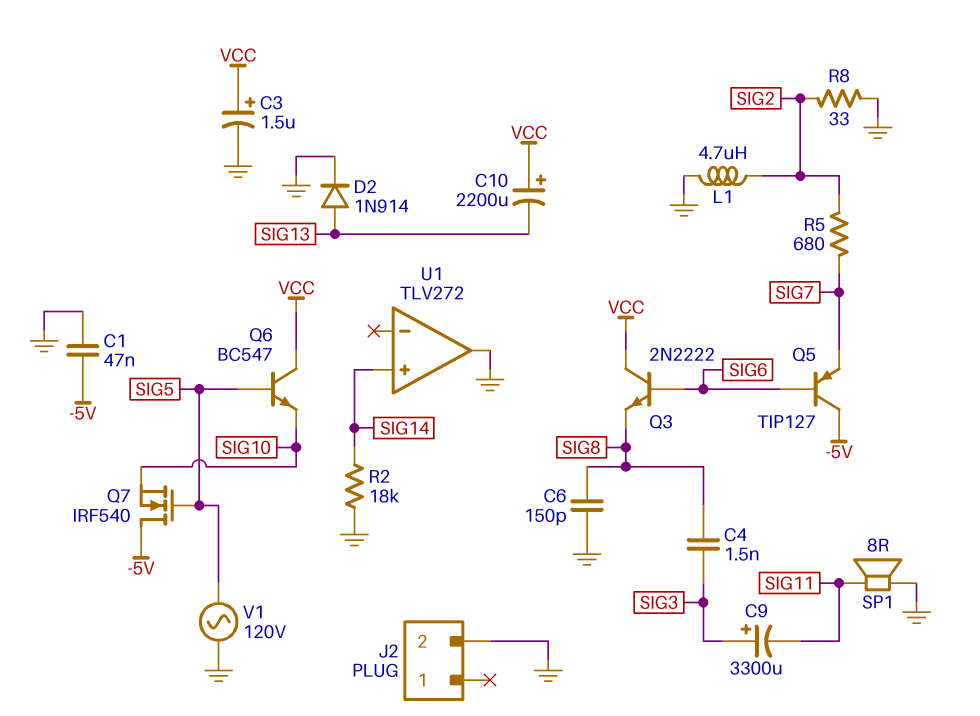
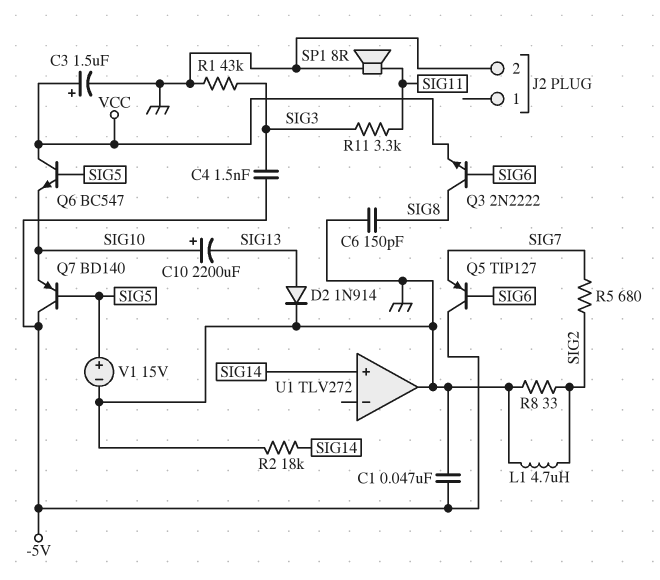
C4: 1.5nF (SIG3, SIG8) -> 1.5nF (-5V, SIG3)
C9: 3300uF (plus SIG3, minus SIG11) -> none
C10: 2200uF (plus VCC, minus SIG13) -> 2200uF (plus SIG10, minus SIG13)
Q3: NPN 2N2222 (B SIG6, C VCC, E SIG8) -> NPN 2N2222 (B SIG6, C SIG8, E VCC)
Q7: NMOS IRF540 (G SIG5, D -5V, S SIG10) -> PNP BD140 (B SIG5, C -5V, E SIG10)
R1: none -> 43k (GND, SIG3)
R11: none -> 3.3k (SIG3, SIG11)
V1: AC 120V (GND, SIG5) -> 15V (plus SIG5, minus GND)

